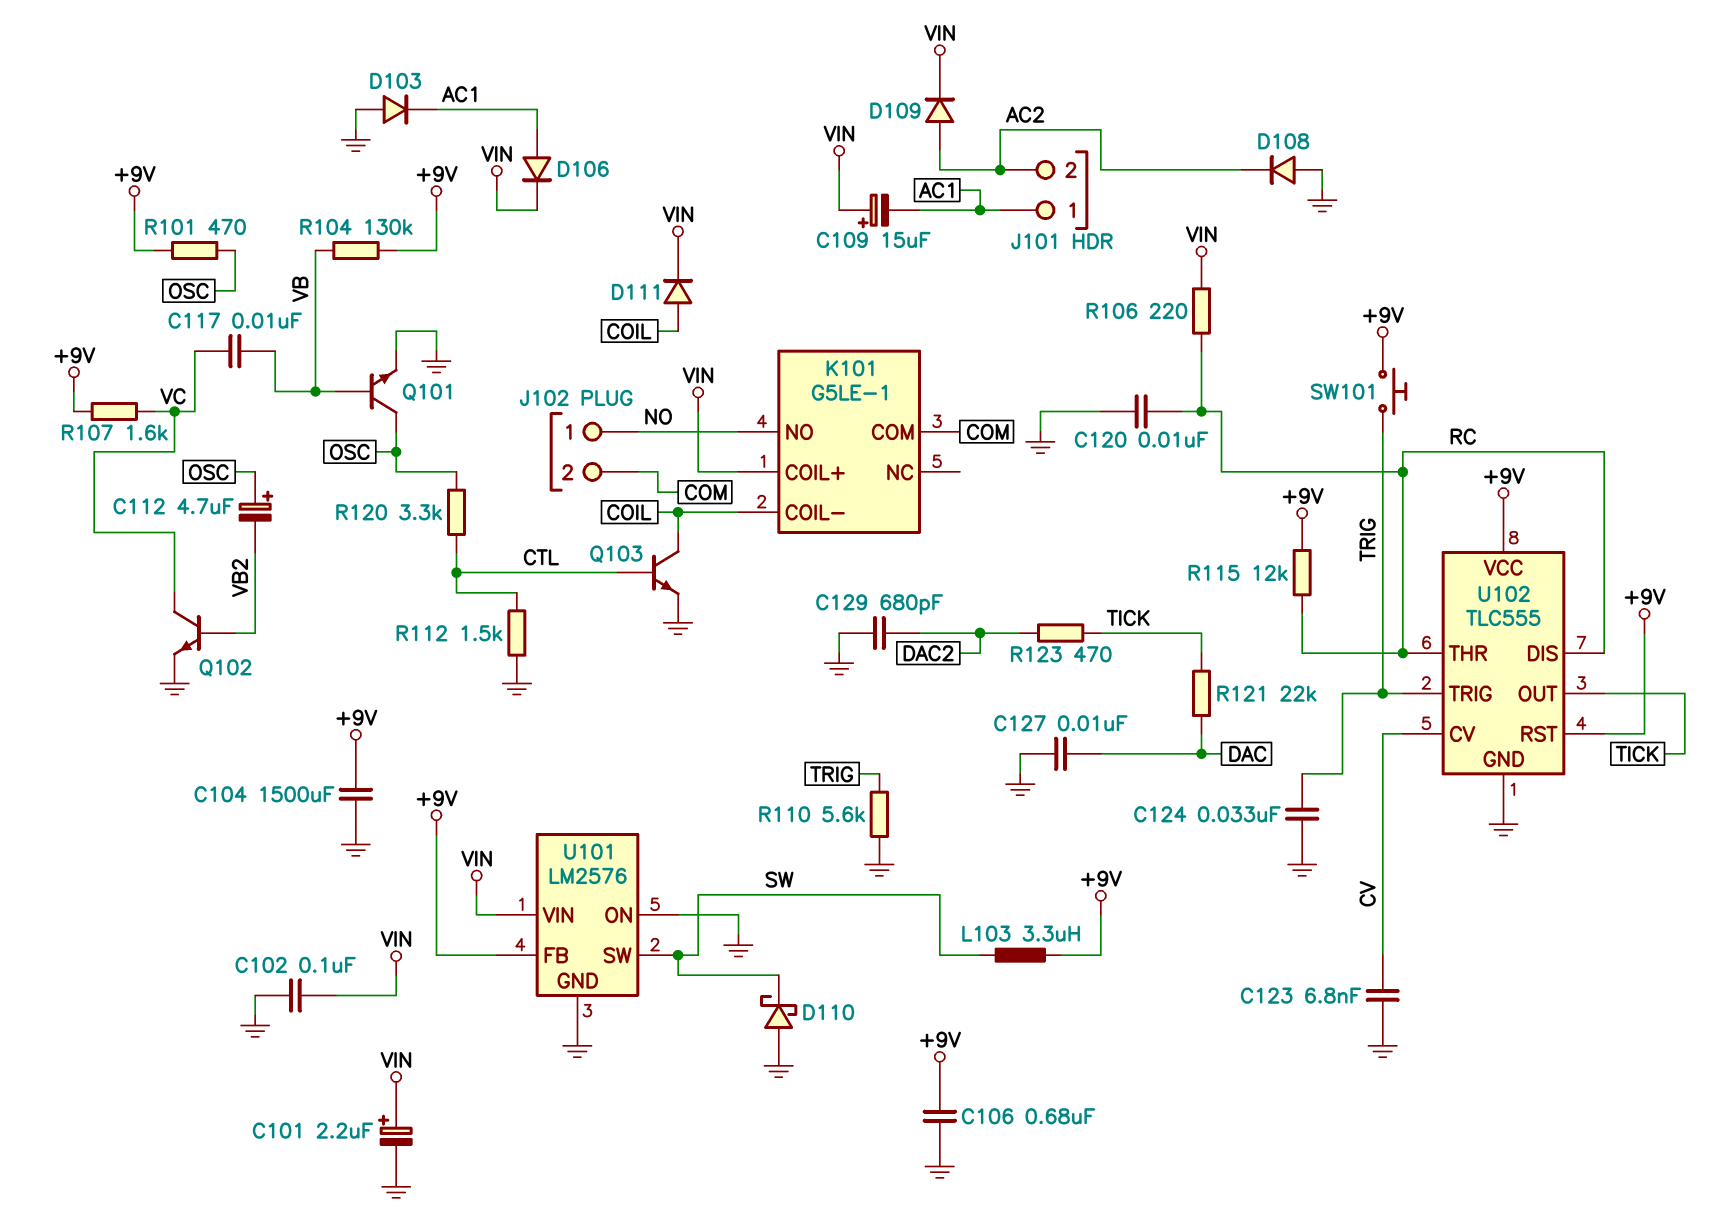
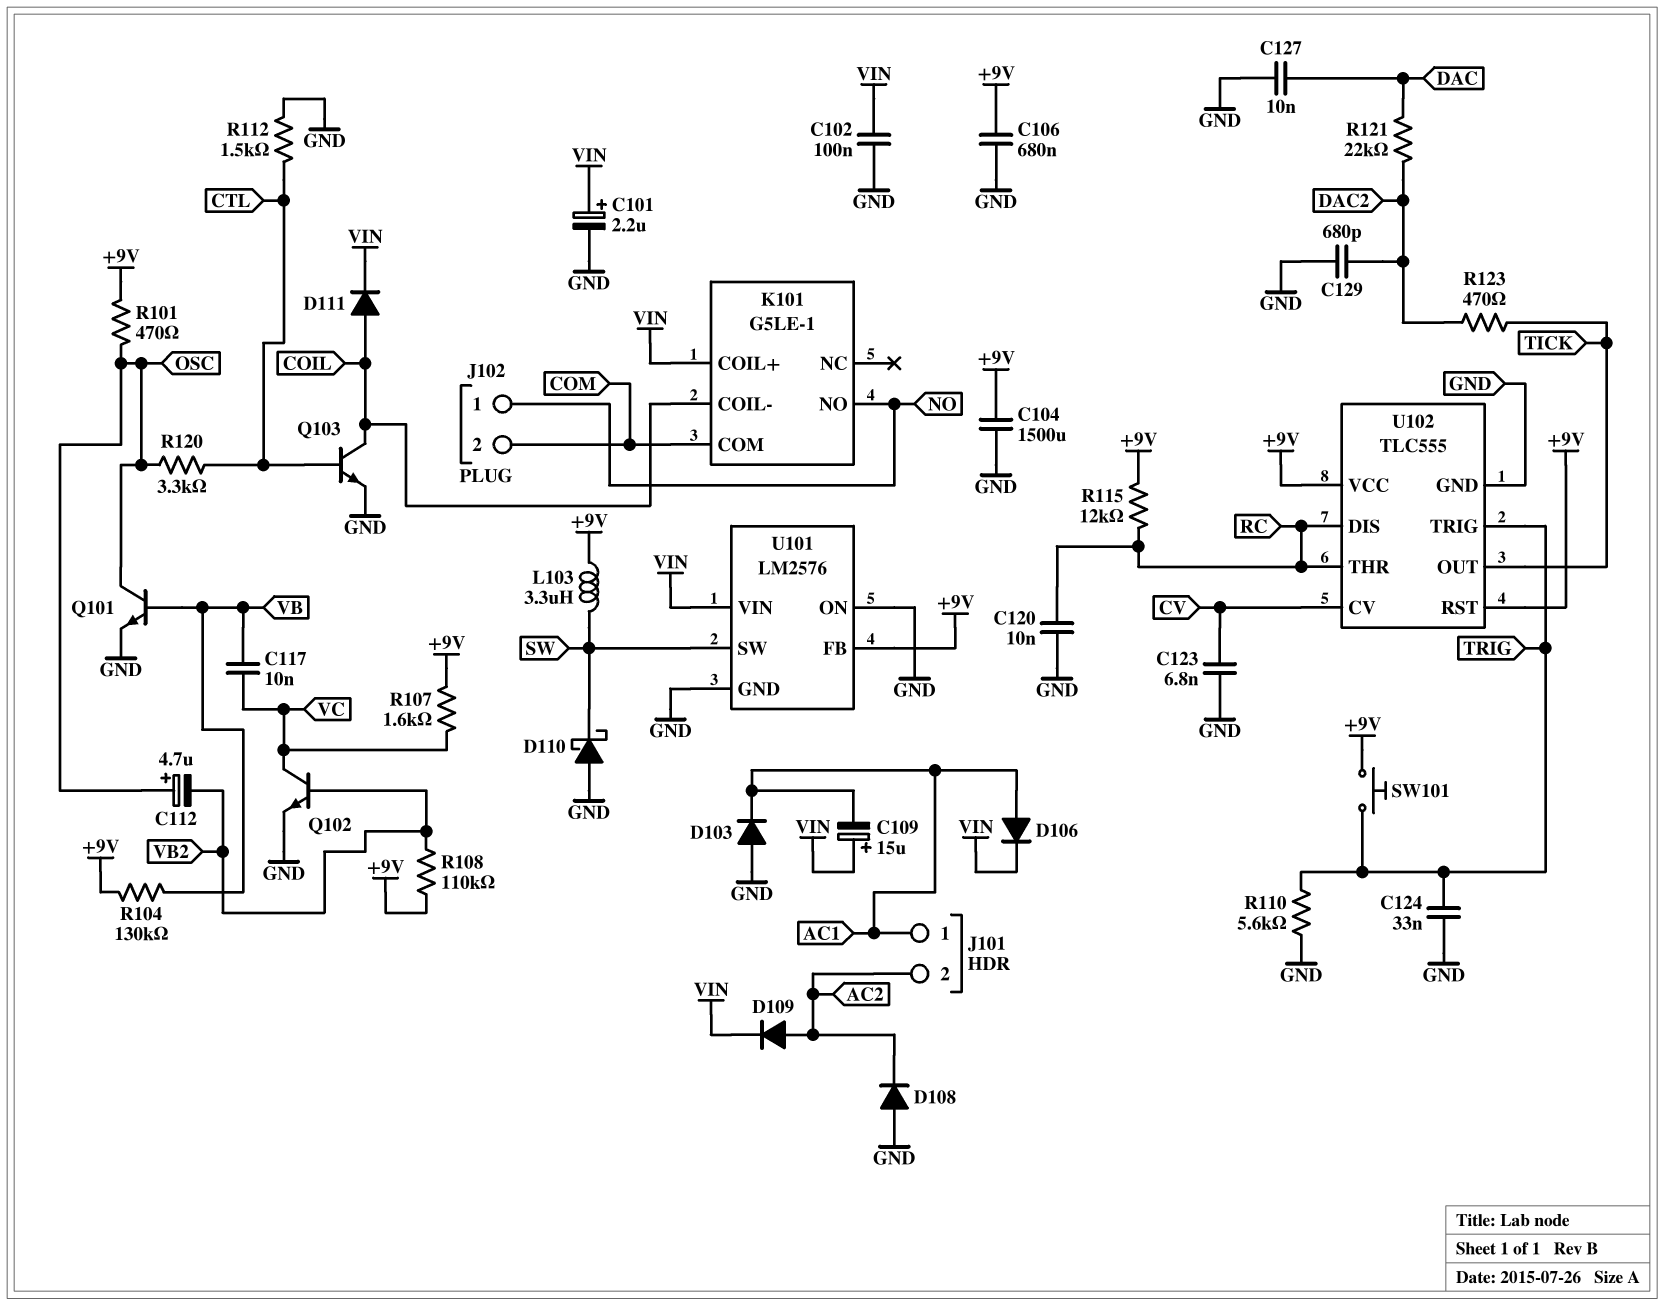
R106: 220 (RC, VIN) -> none
R108: none -> 110k (+9V, VB2)
R121: 22k (DAC, TICK) -> 22k (DAC, DAC2)

